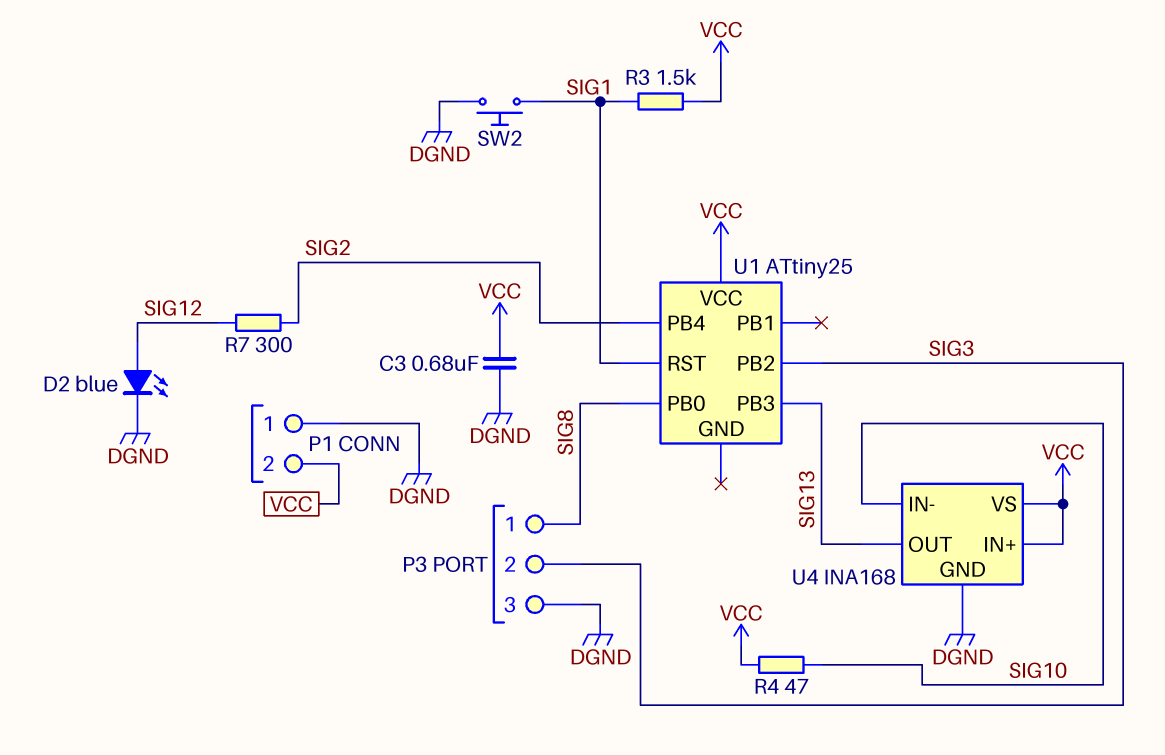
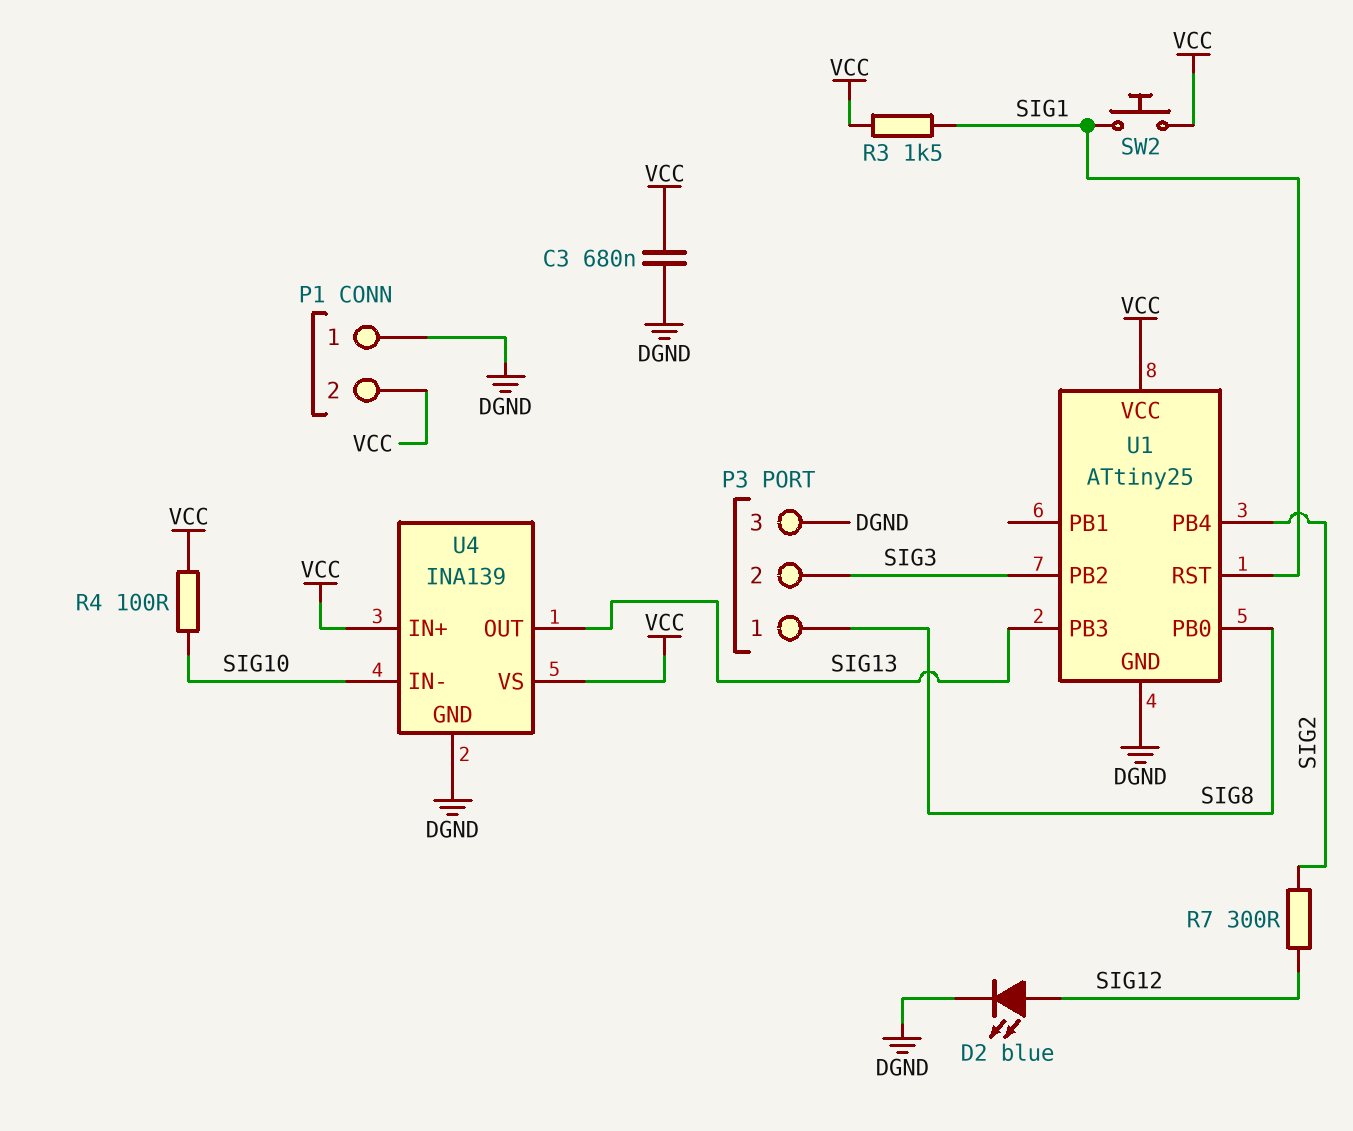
R4: 47 (SIG10, VCC) -> 100 (SIG10, VCC)
SW2: button (DGND, SIG1) -> button (SIG1, VCC)
U1 pin GND: none -> DGND
U4: INA168 -> INA139

